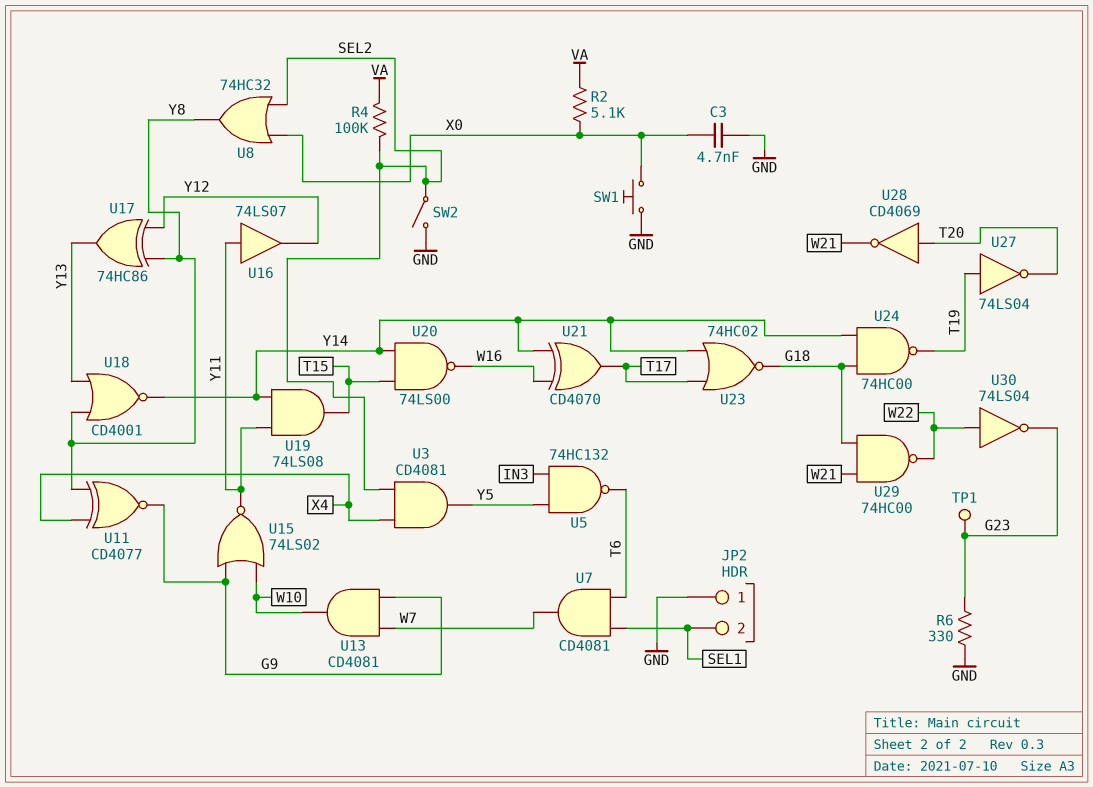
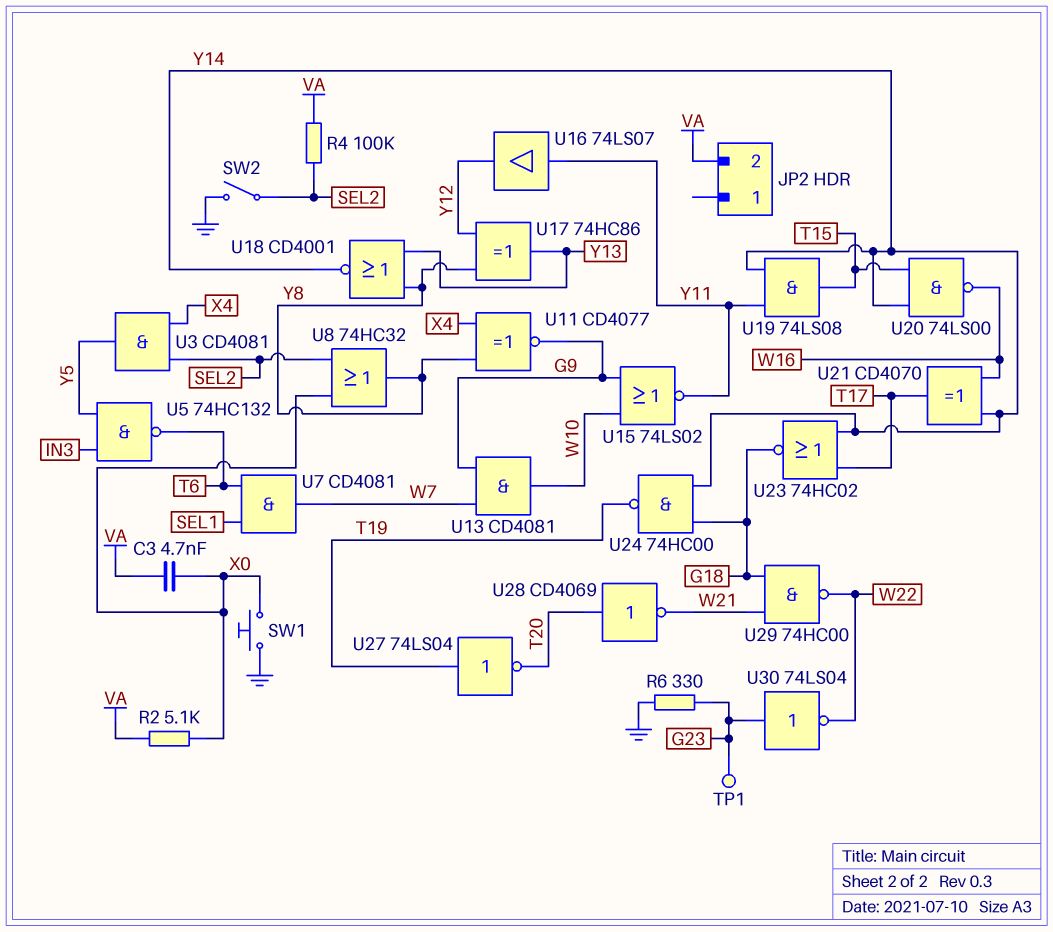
C3: 4.7nF (GND, X0) -> 4.7nF (VA, X0)
JP2 pin 1: GND -> none
JP2 pin 2: SEL1 -> VA
U30: NOT 74LS04 (in W22, out G23) -> NOT 74LS04 (in G23, out W22)

